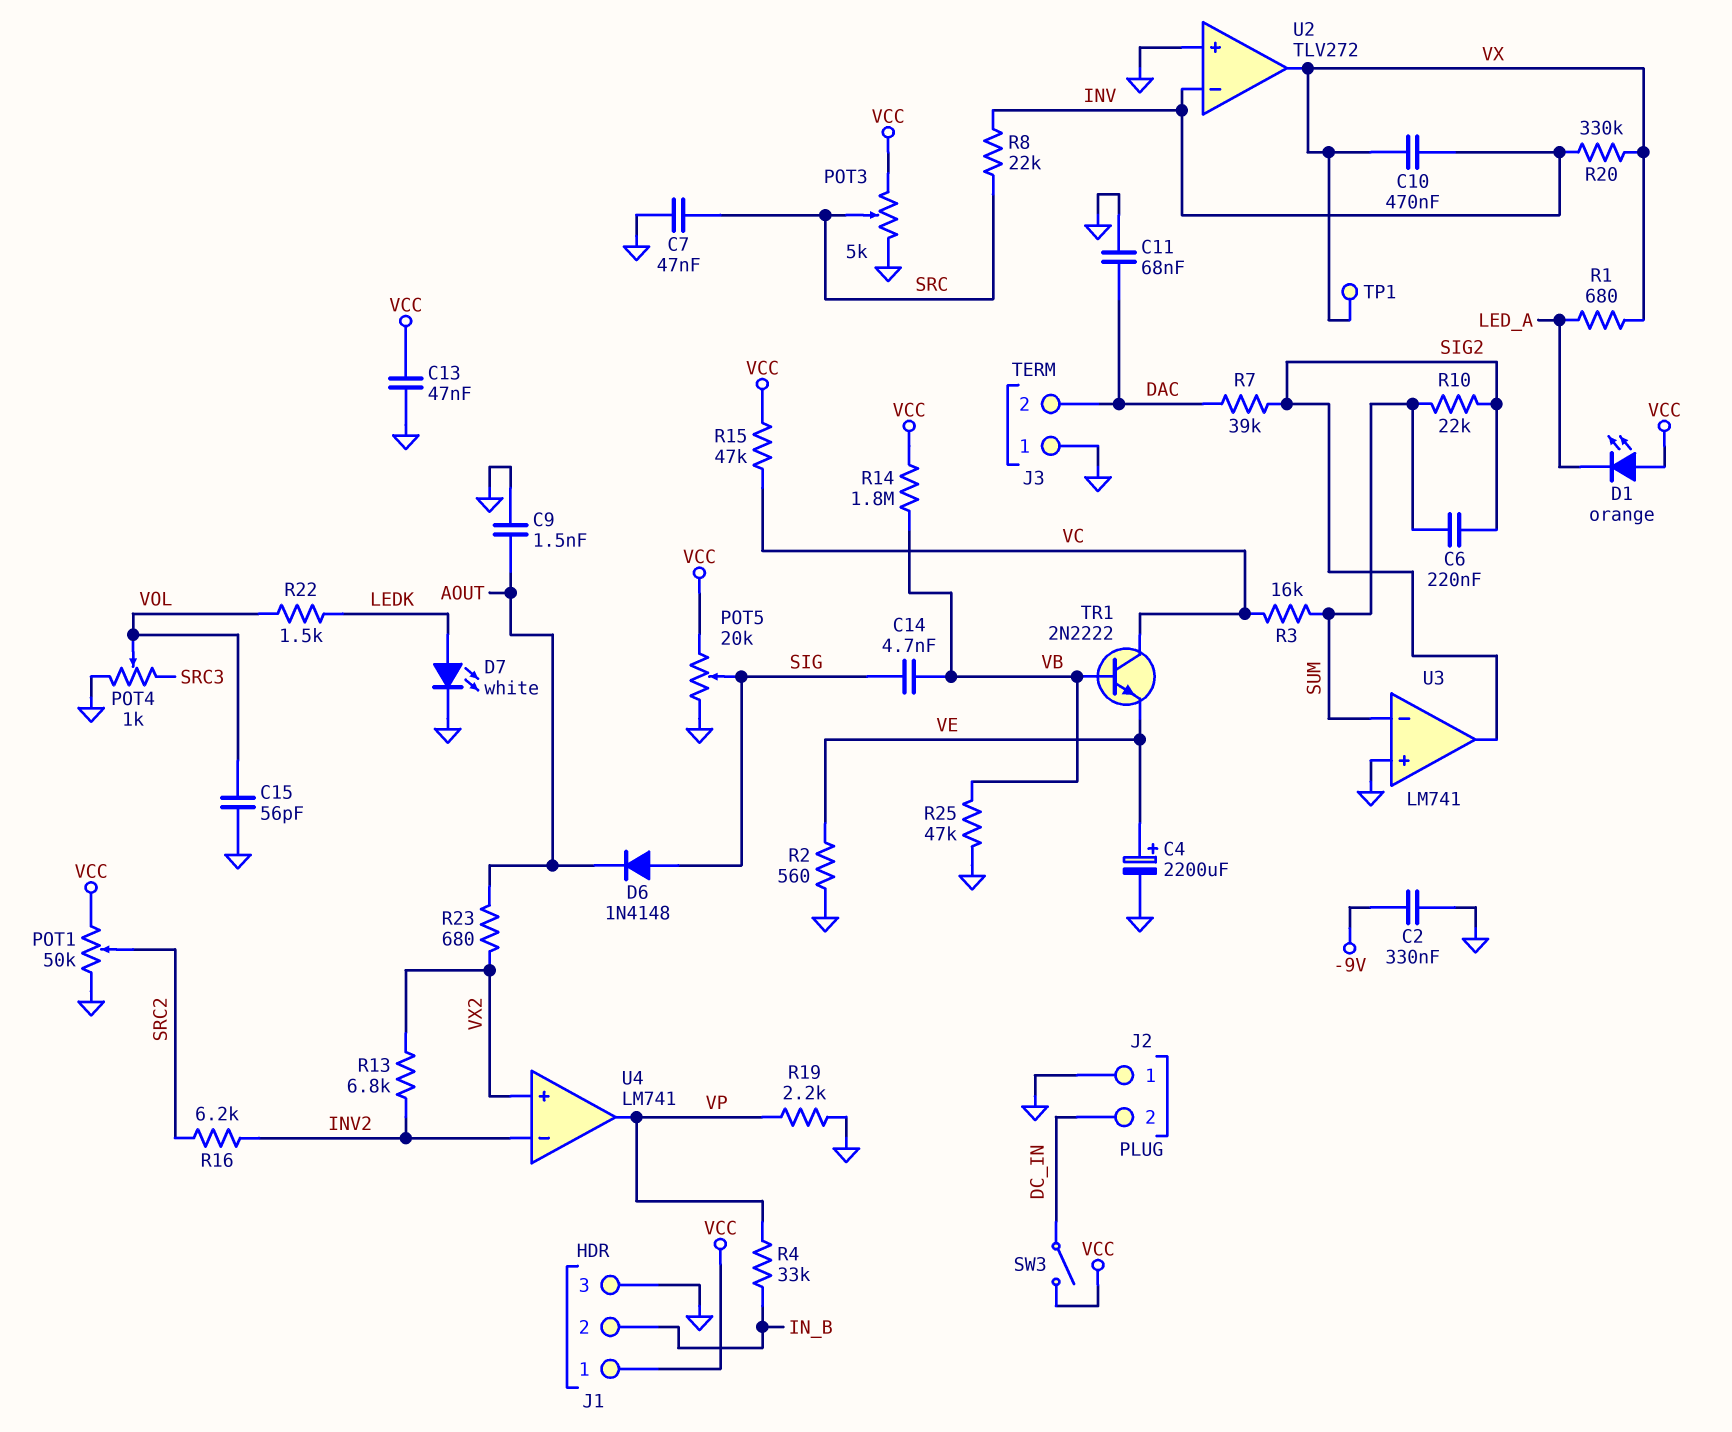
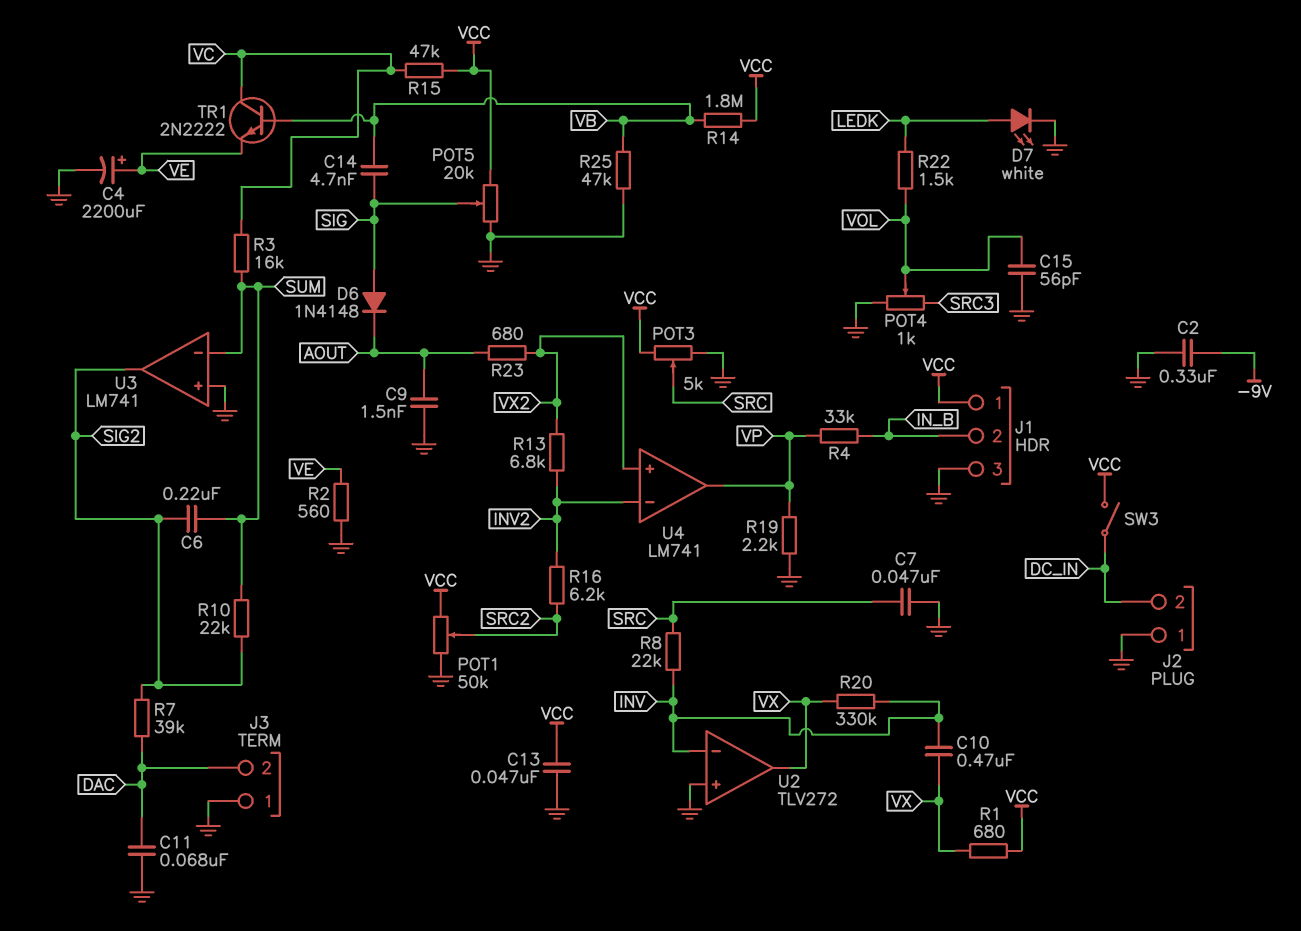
D1: LED orange (A VCC, K LED_A) -> none
R1: 680 (LED_A, VX) -> 680 (VCC, VX)
TP1: test point (VX) -> none

